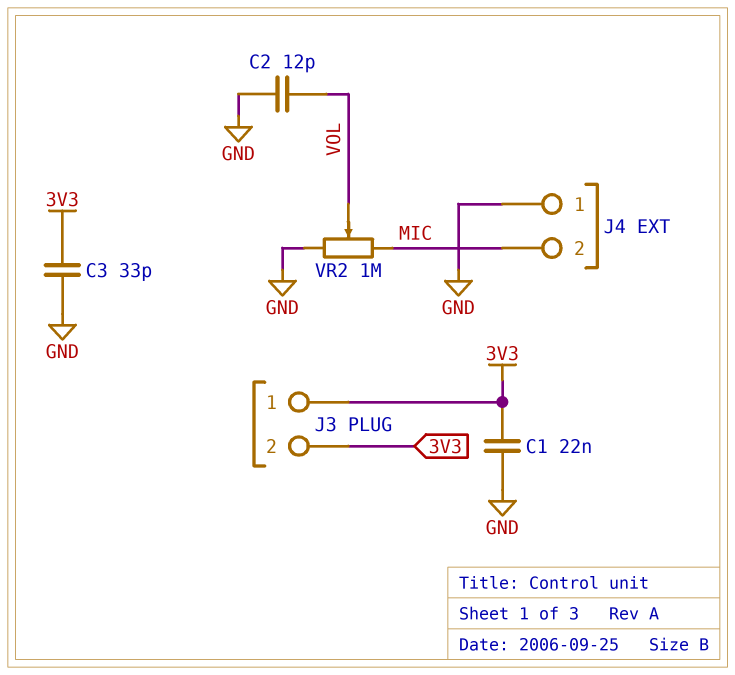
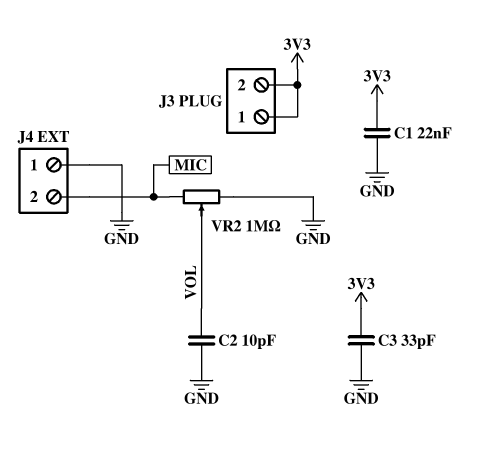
C2: 12pF (GND, VOL) -> 10pF (GND, VOL)

